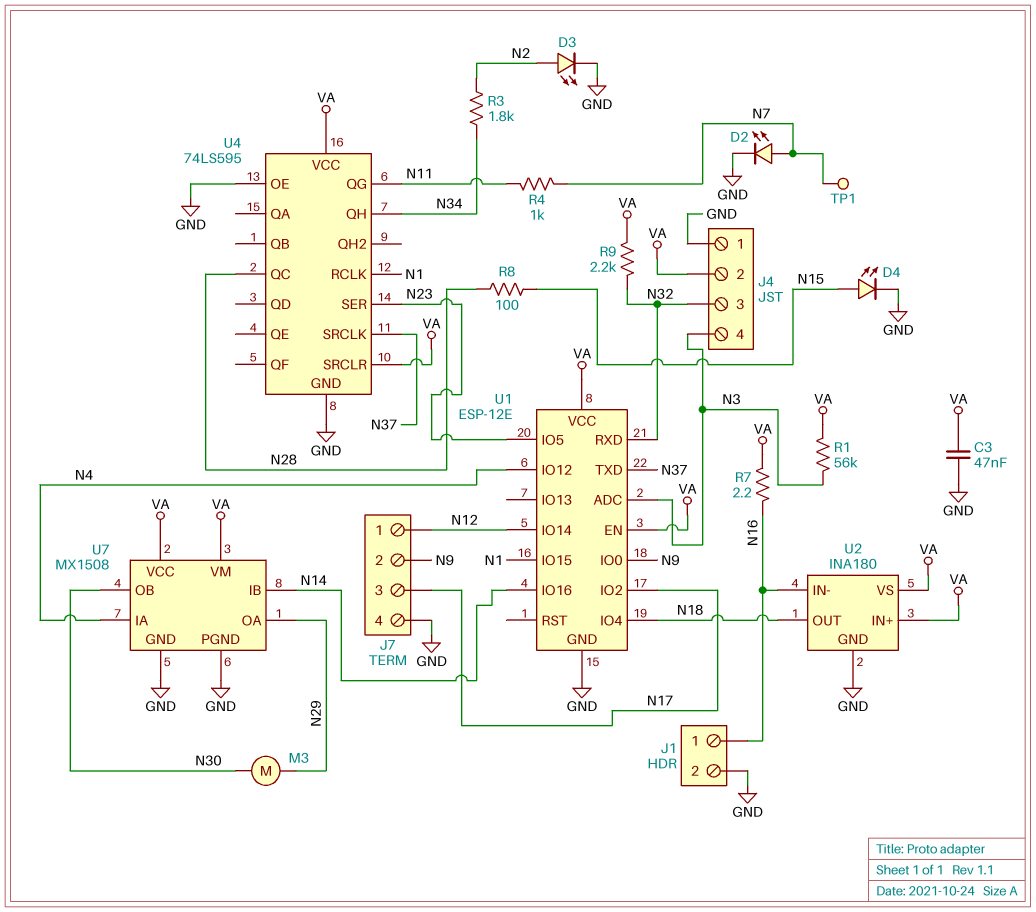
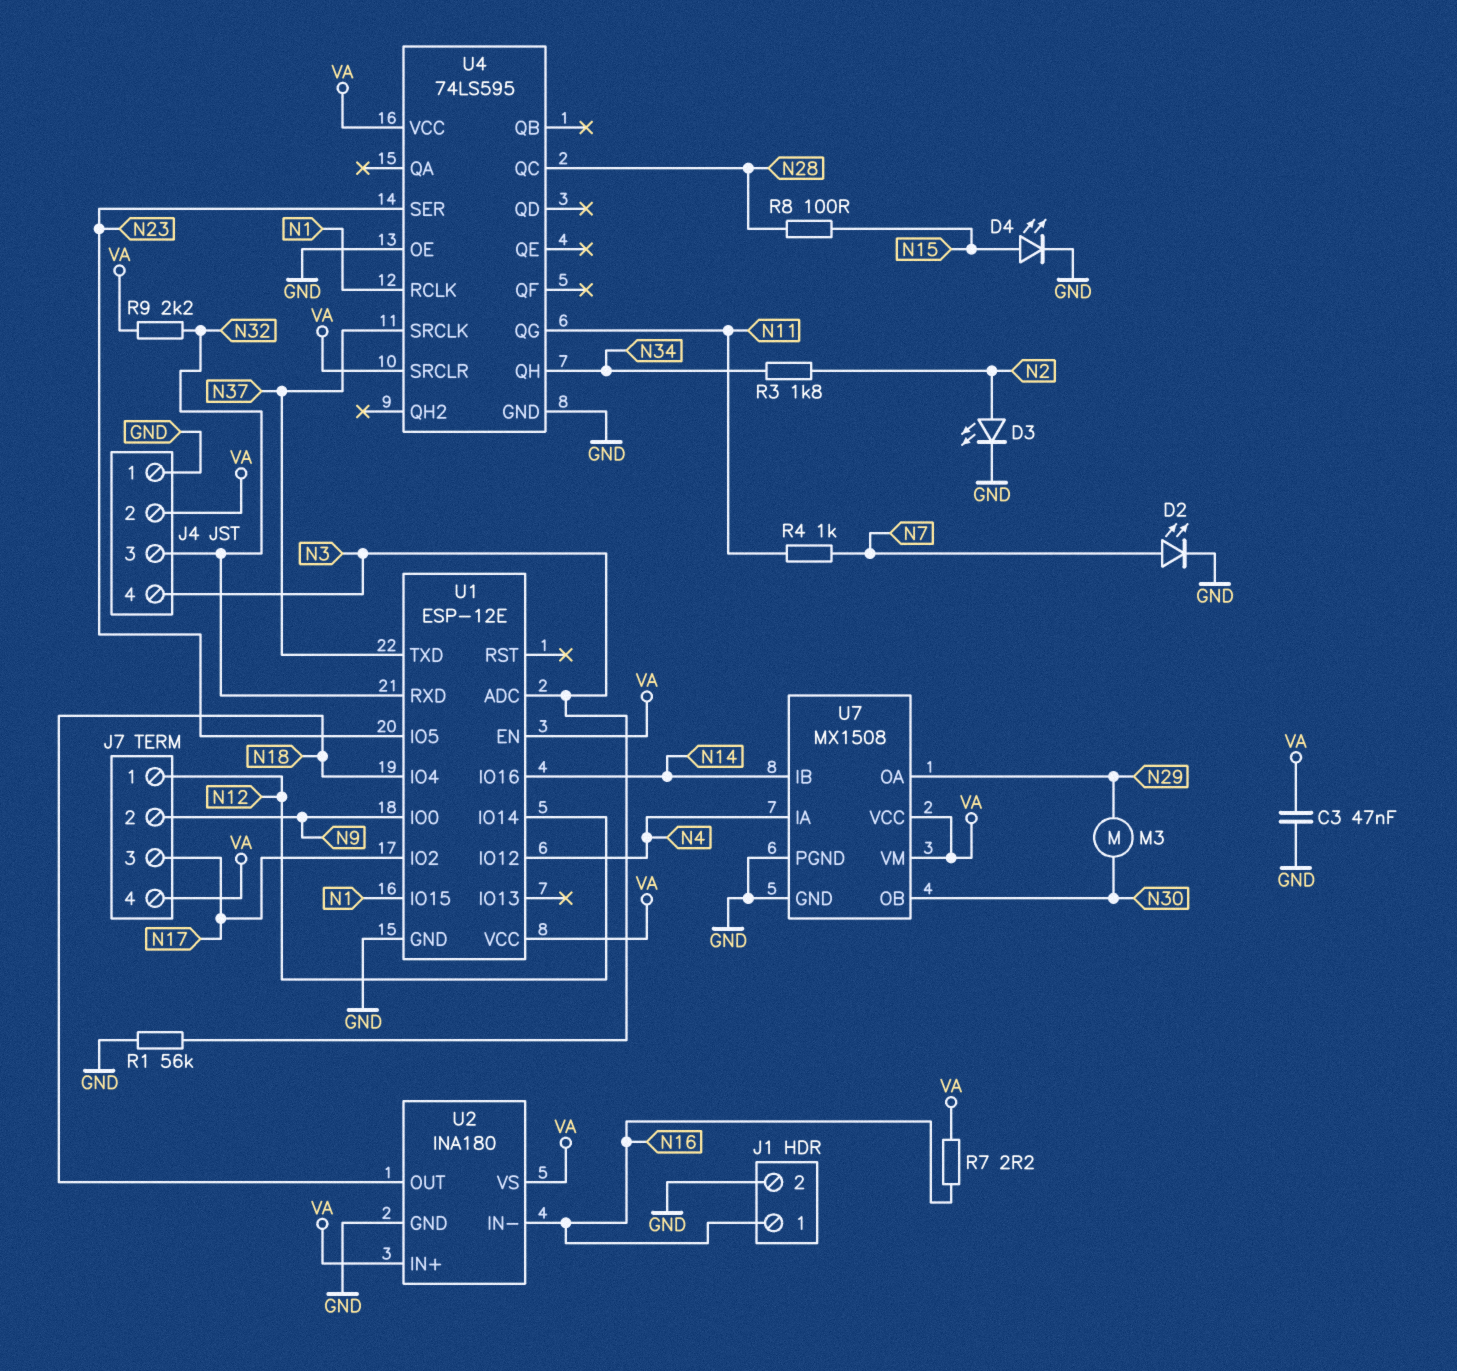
J7 pin 4: GND -> VA
R1: 56k (N3, VA) -> 56k (GND, N3)
TP1: test point (N7) -> none

